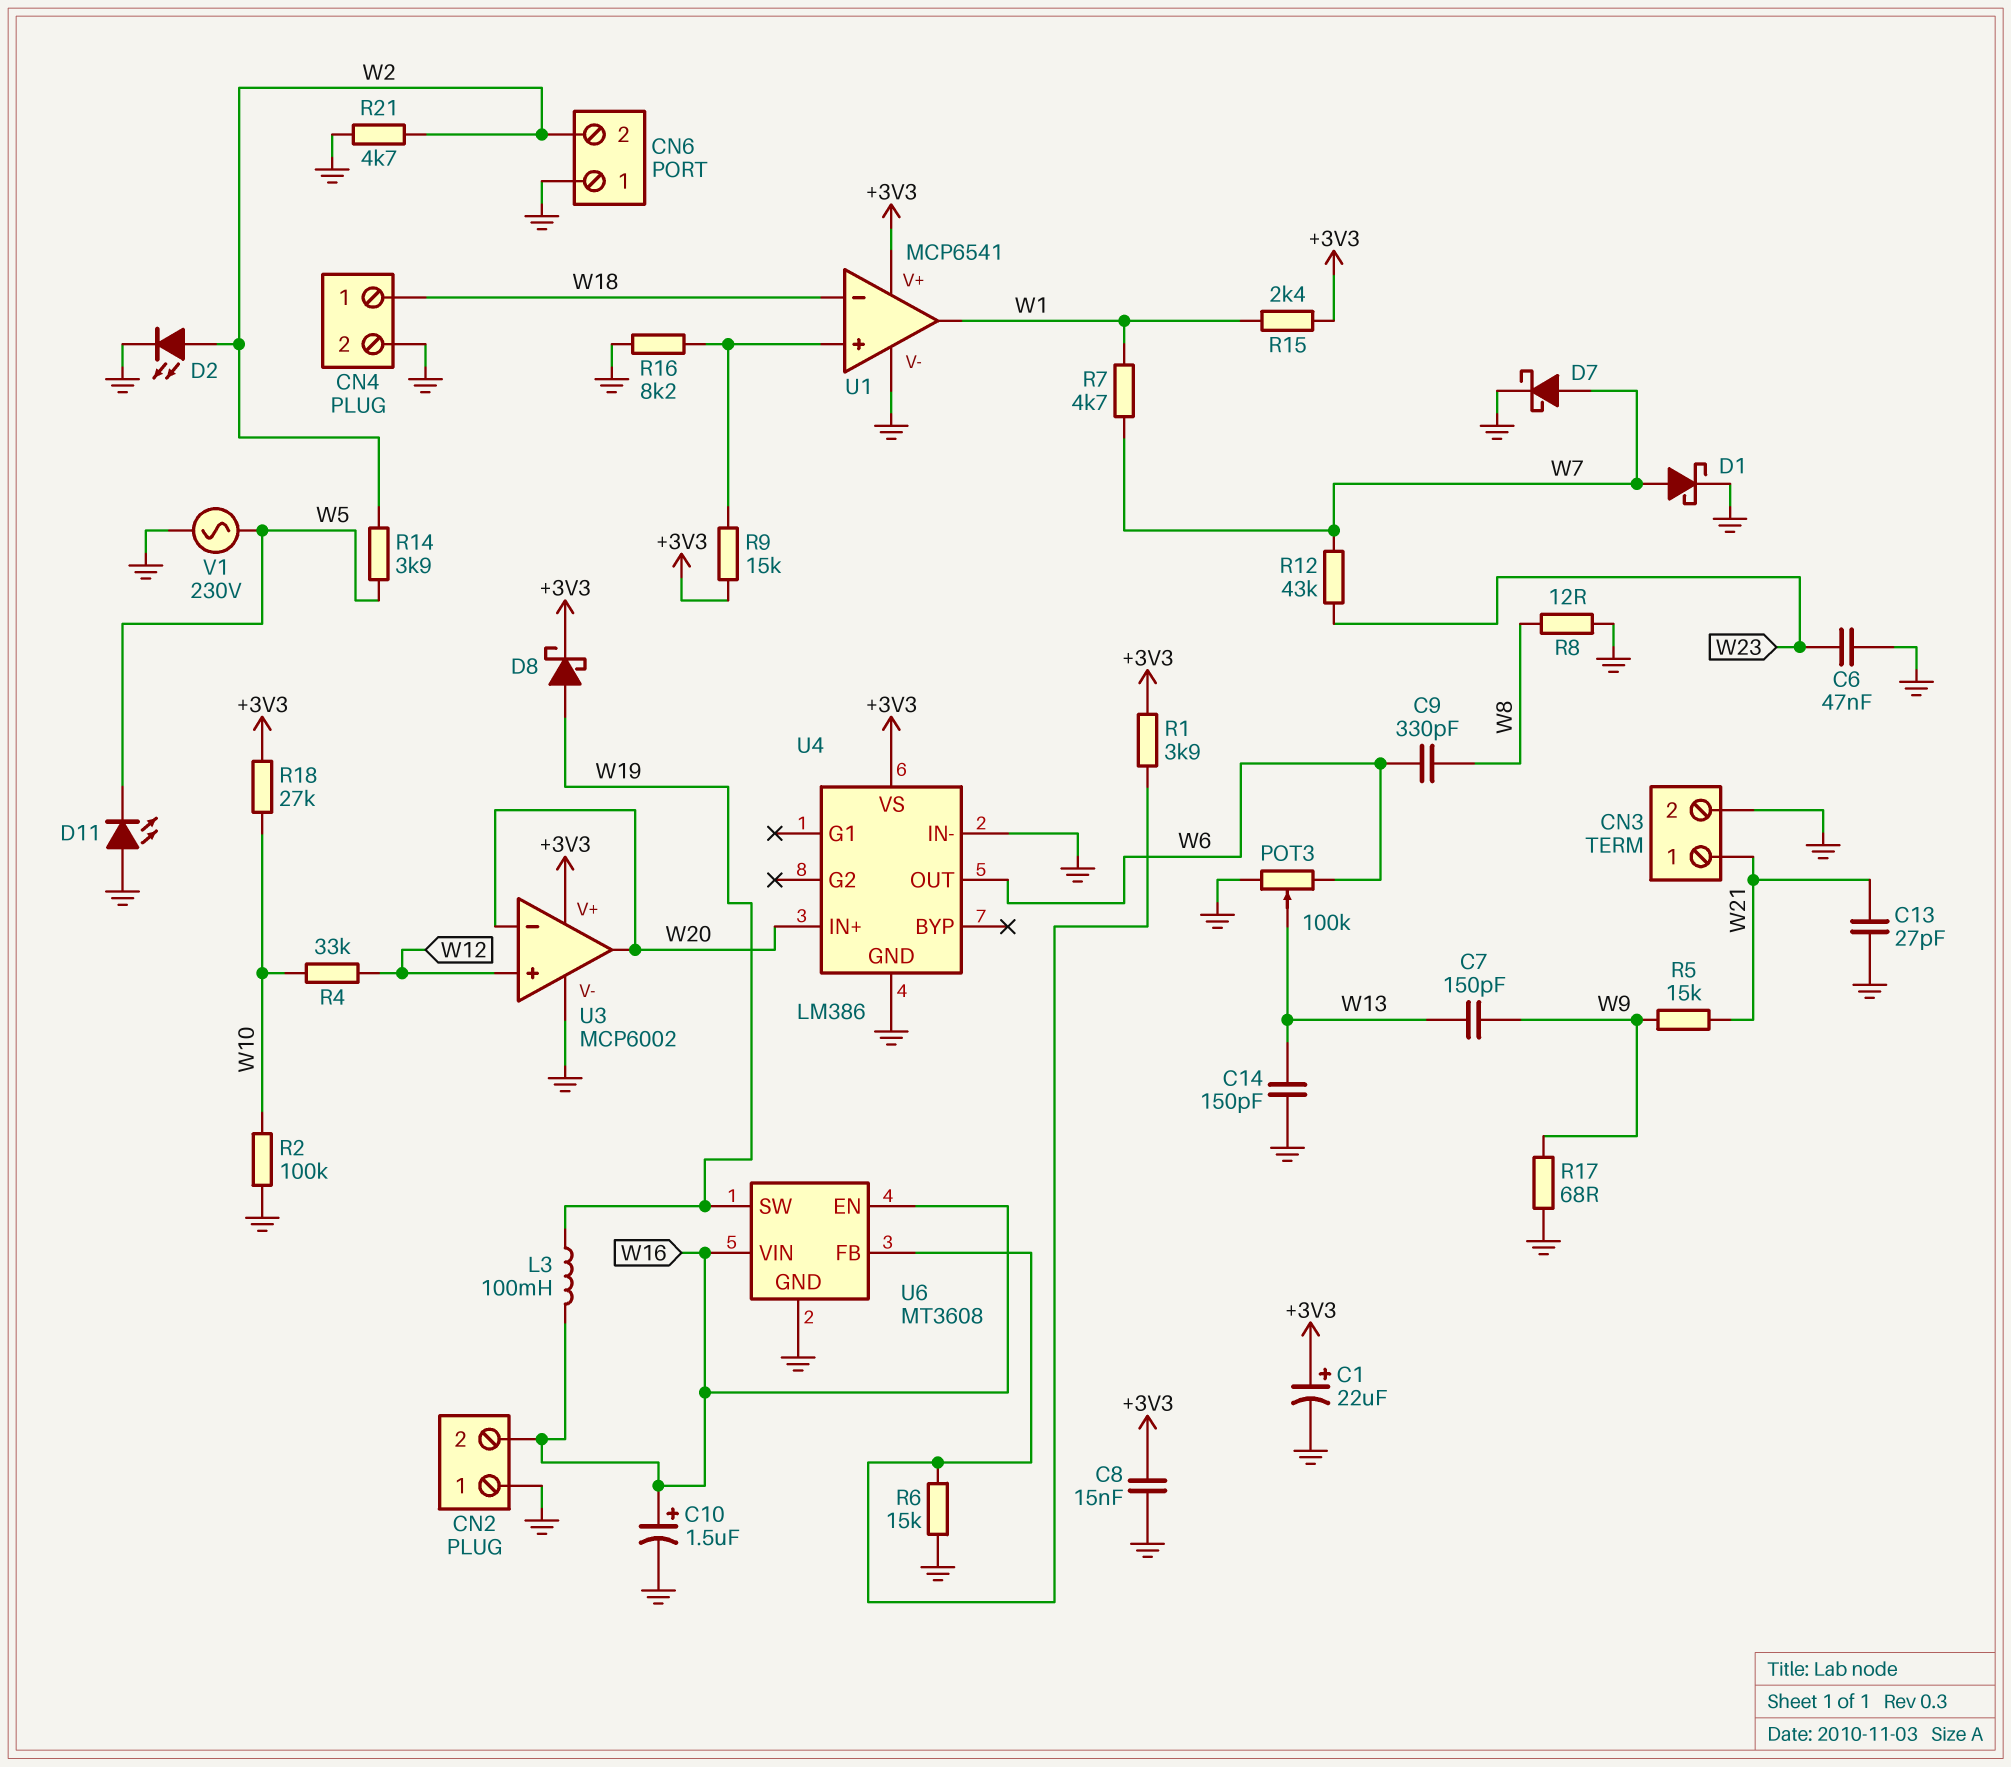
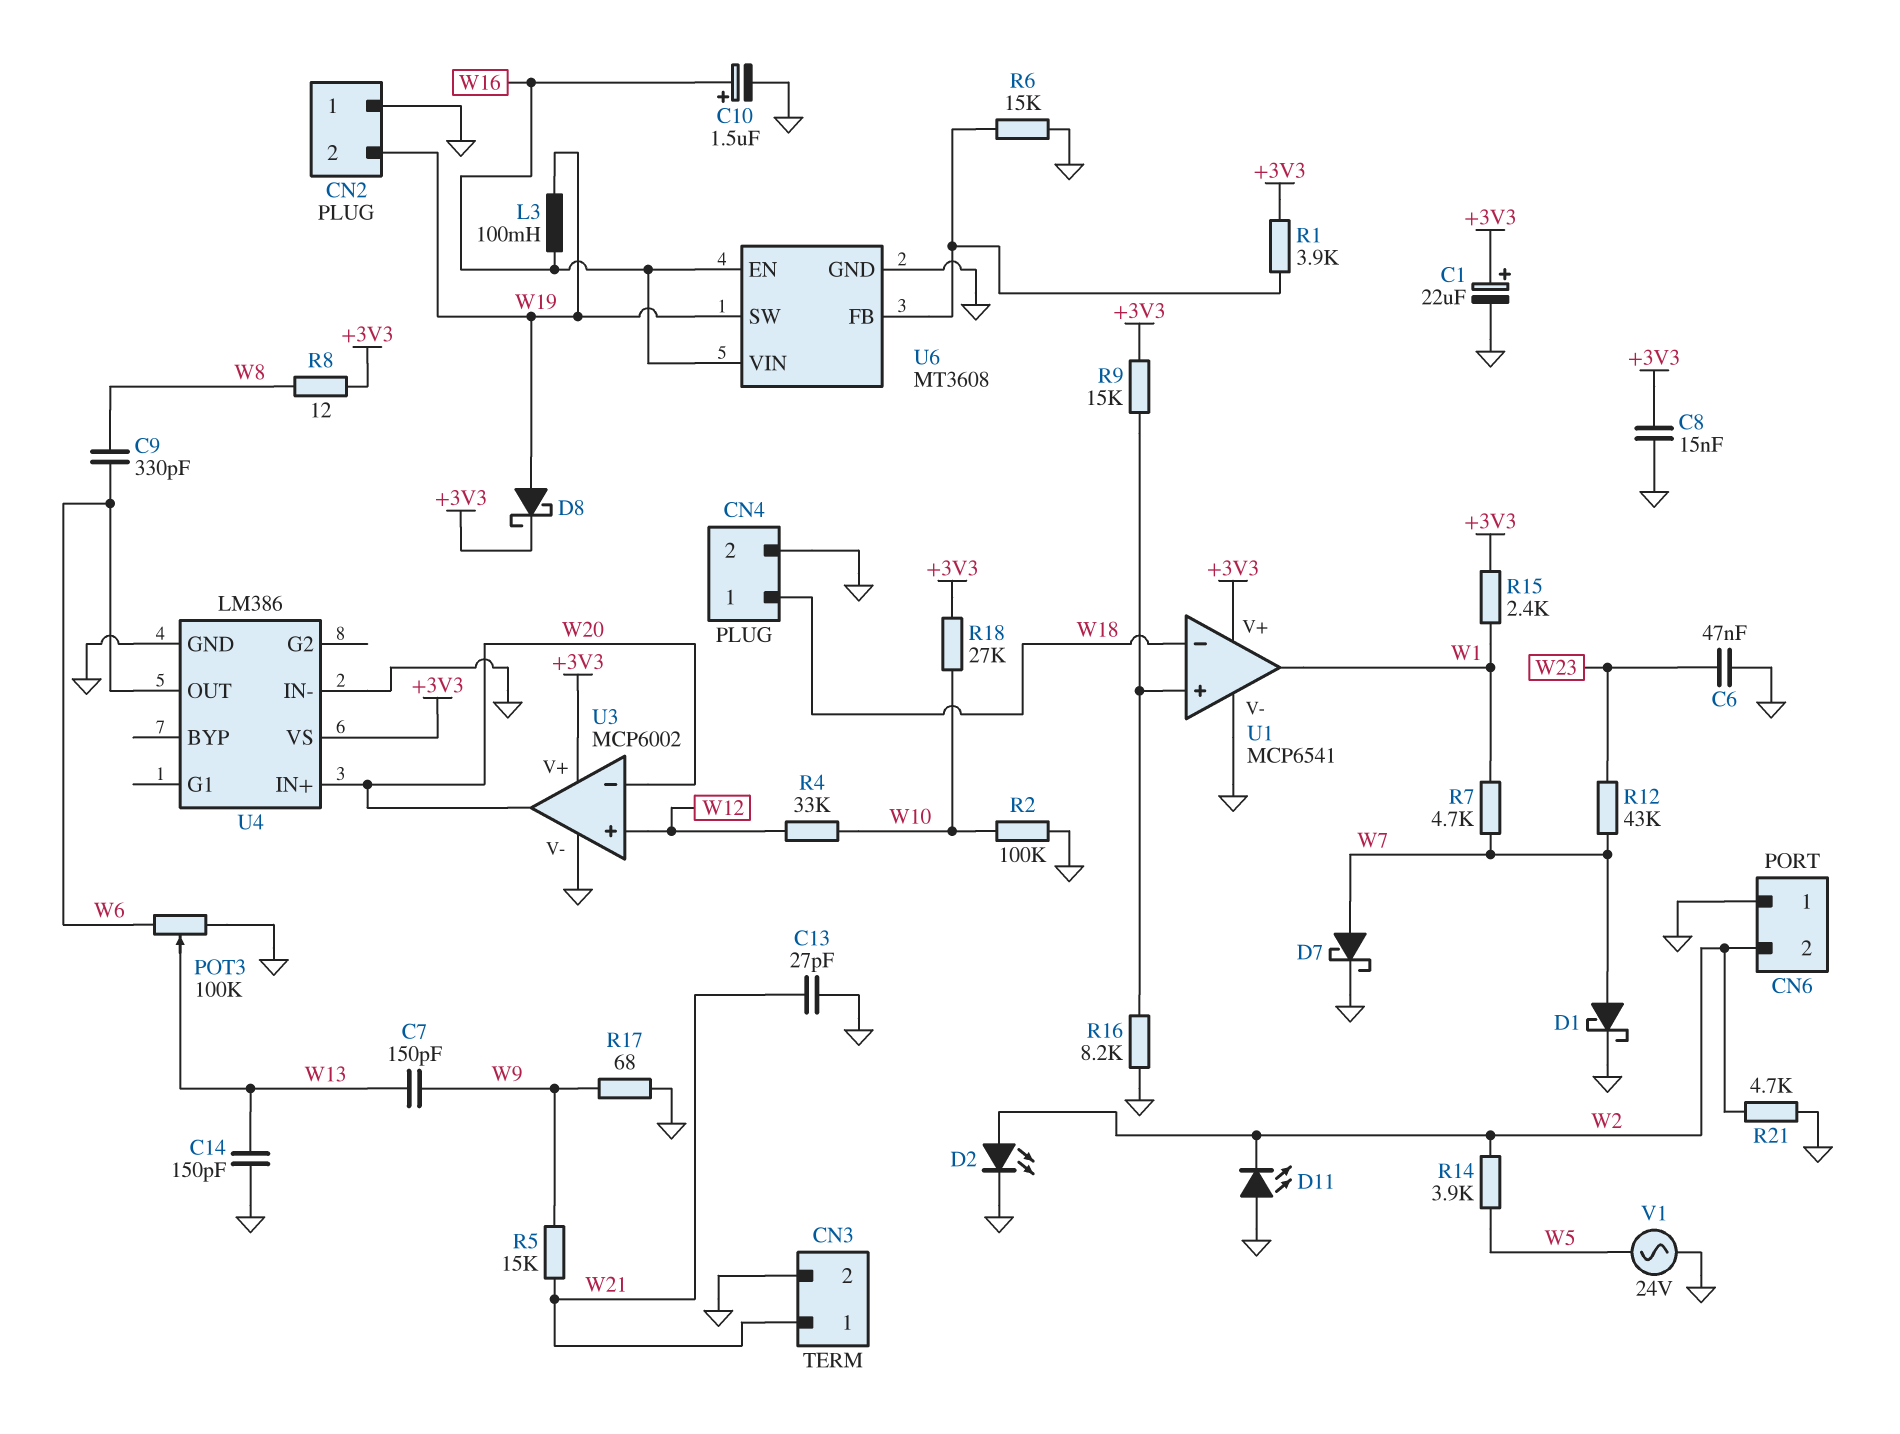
CN2 pin 2: W16 -> W19
D11: LED (A GND, K W5) -> LED (A GND, K W2)
R8: 12 (GND, W8) -> 12 (+3V3, W8)
V1: AC 230V (GND, W5) -> AC 24V (GND, W5)

